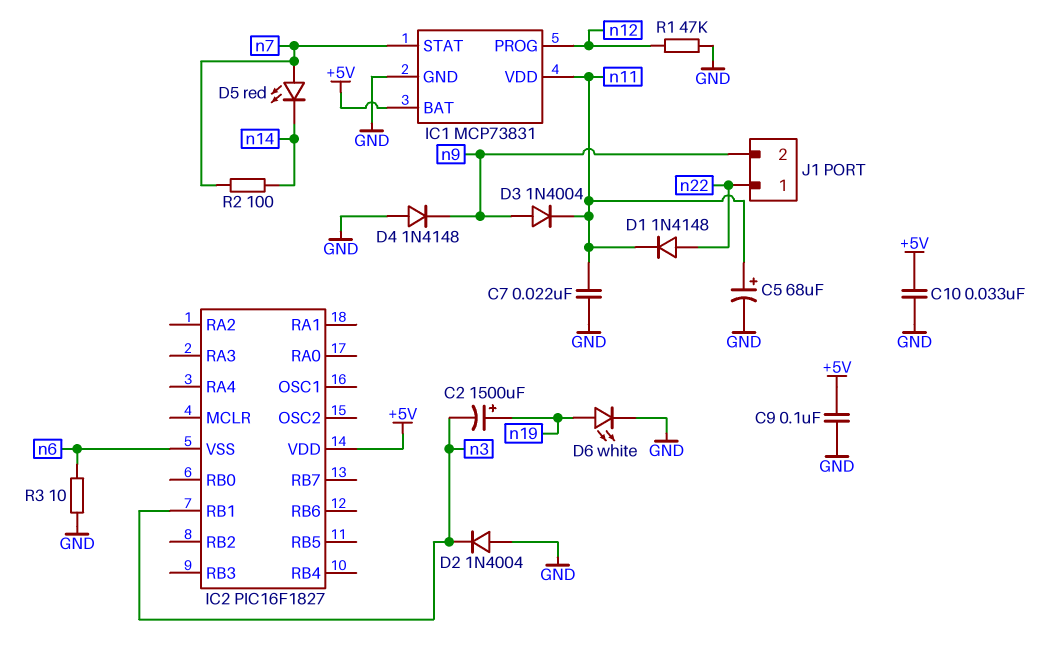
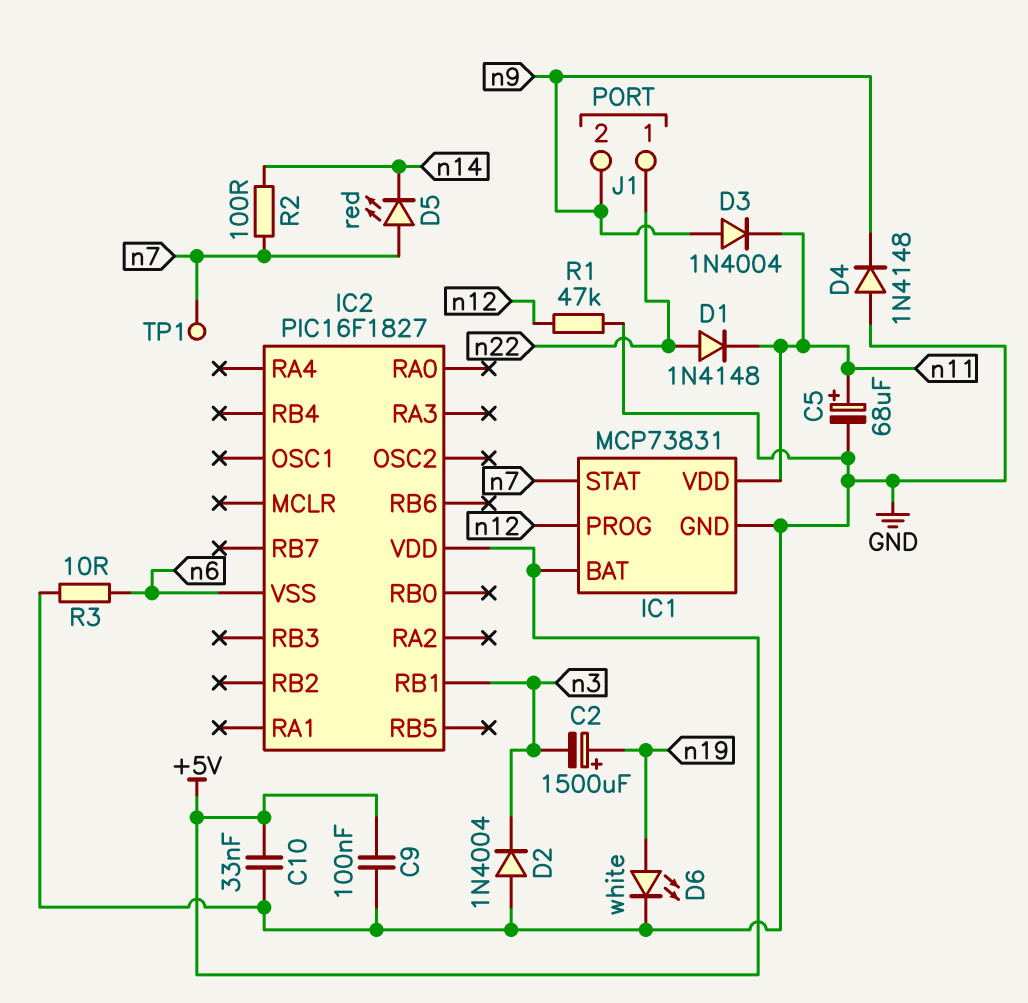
C7: 22nF (GND, n11) -> none
TP1: none -> test point (n7)

